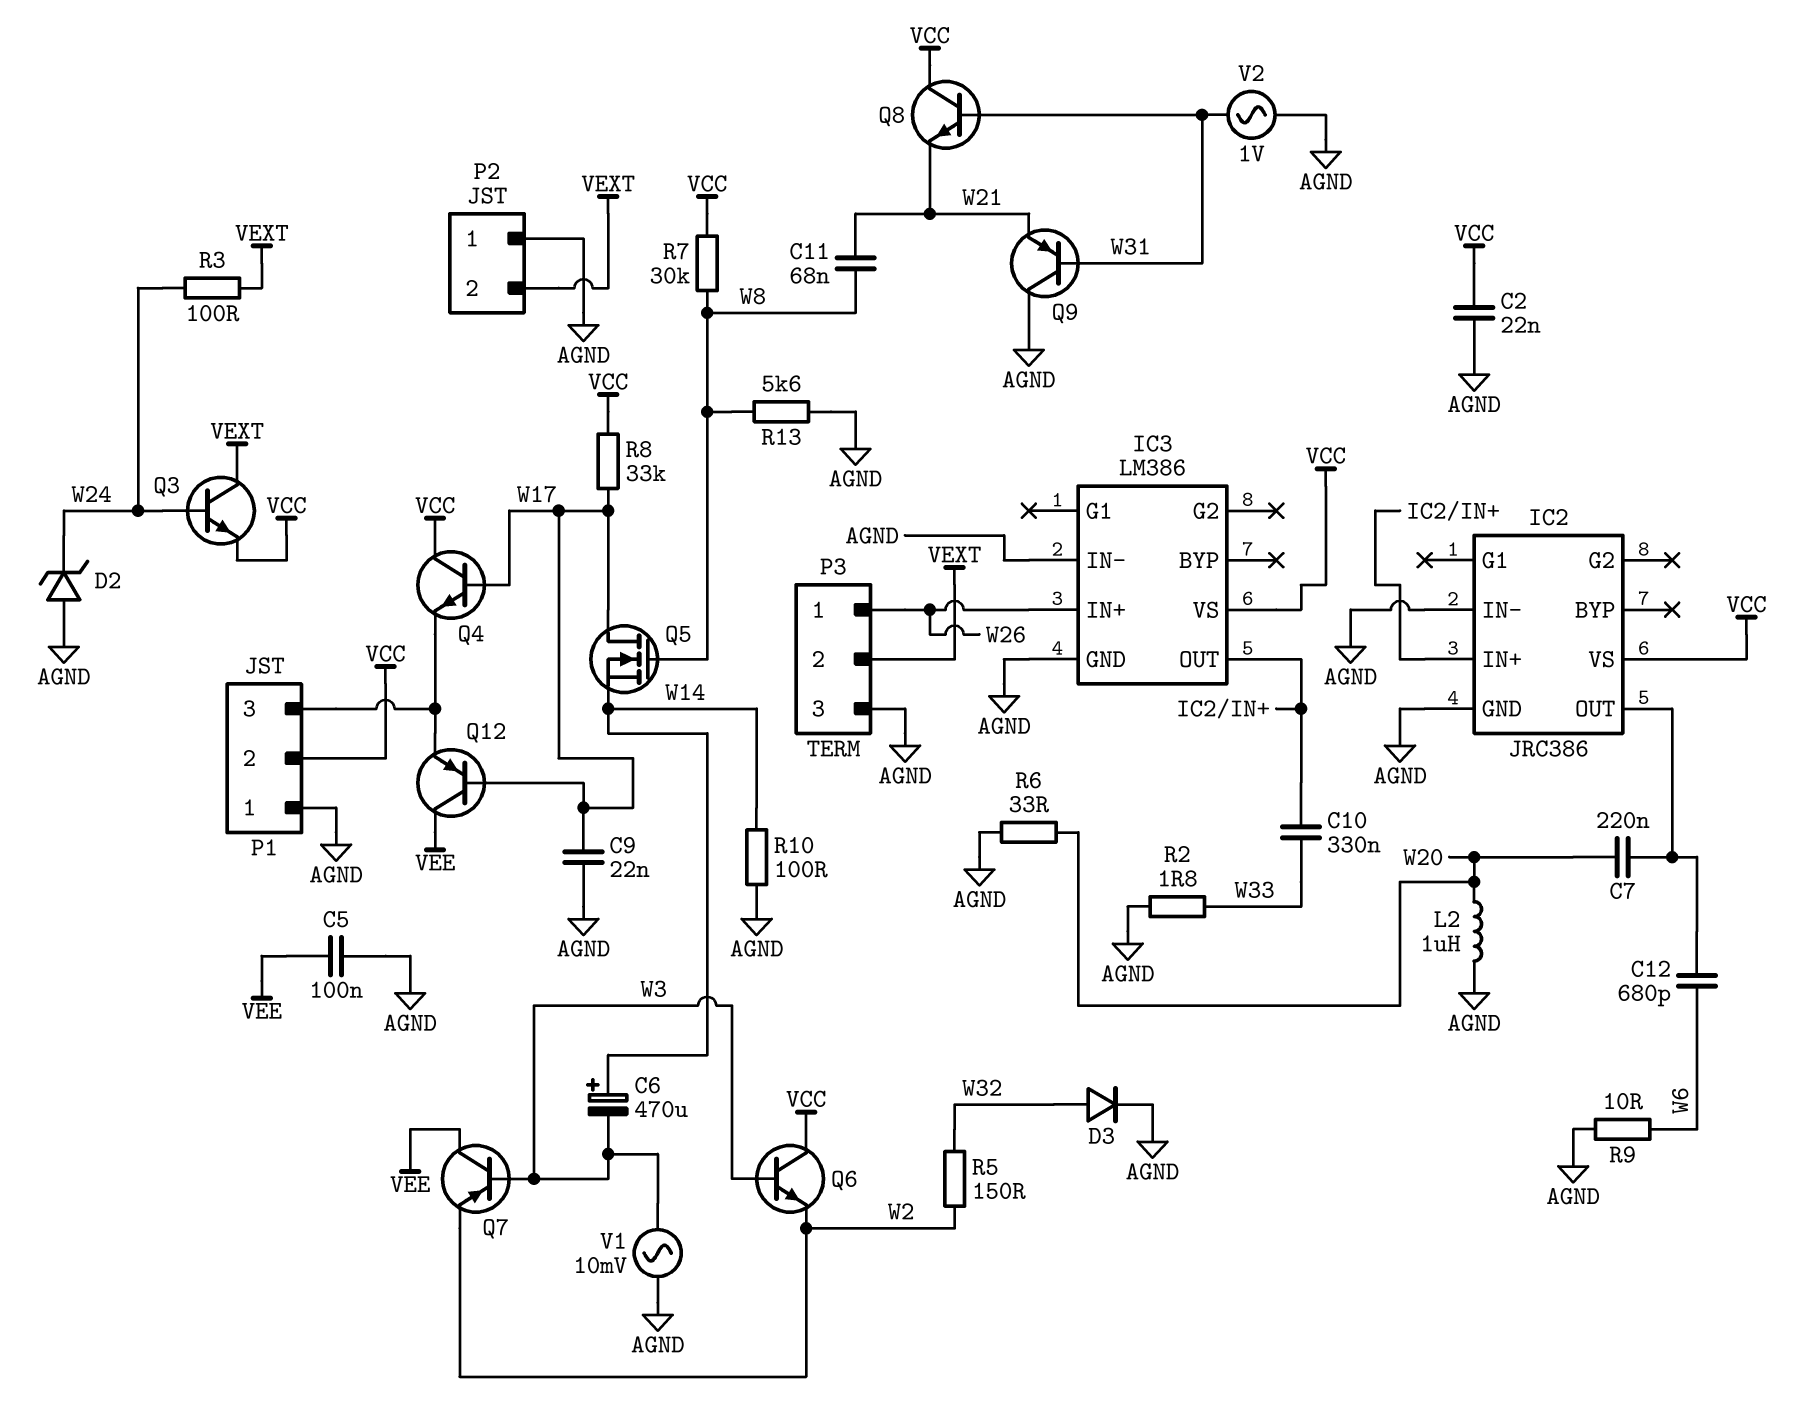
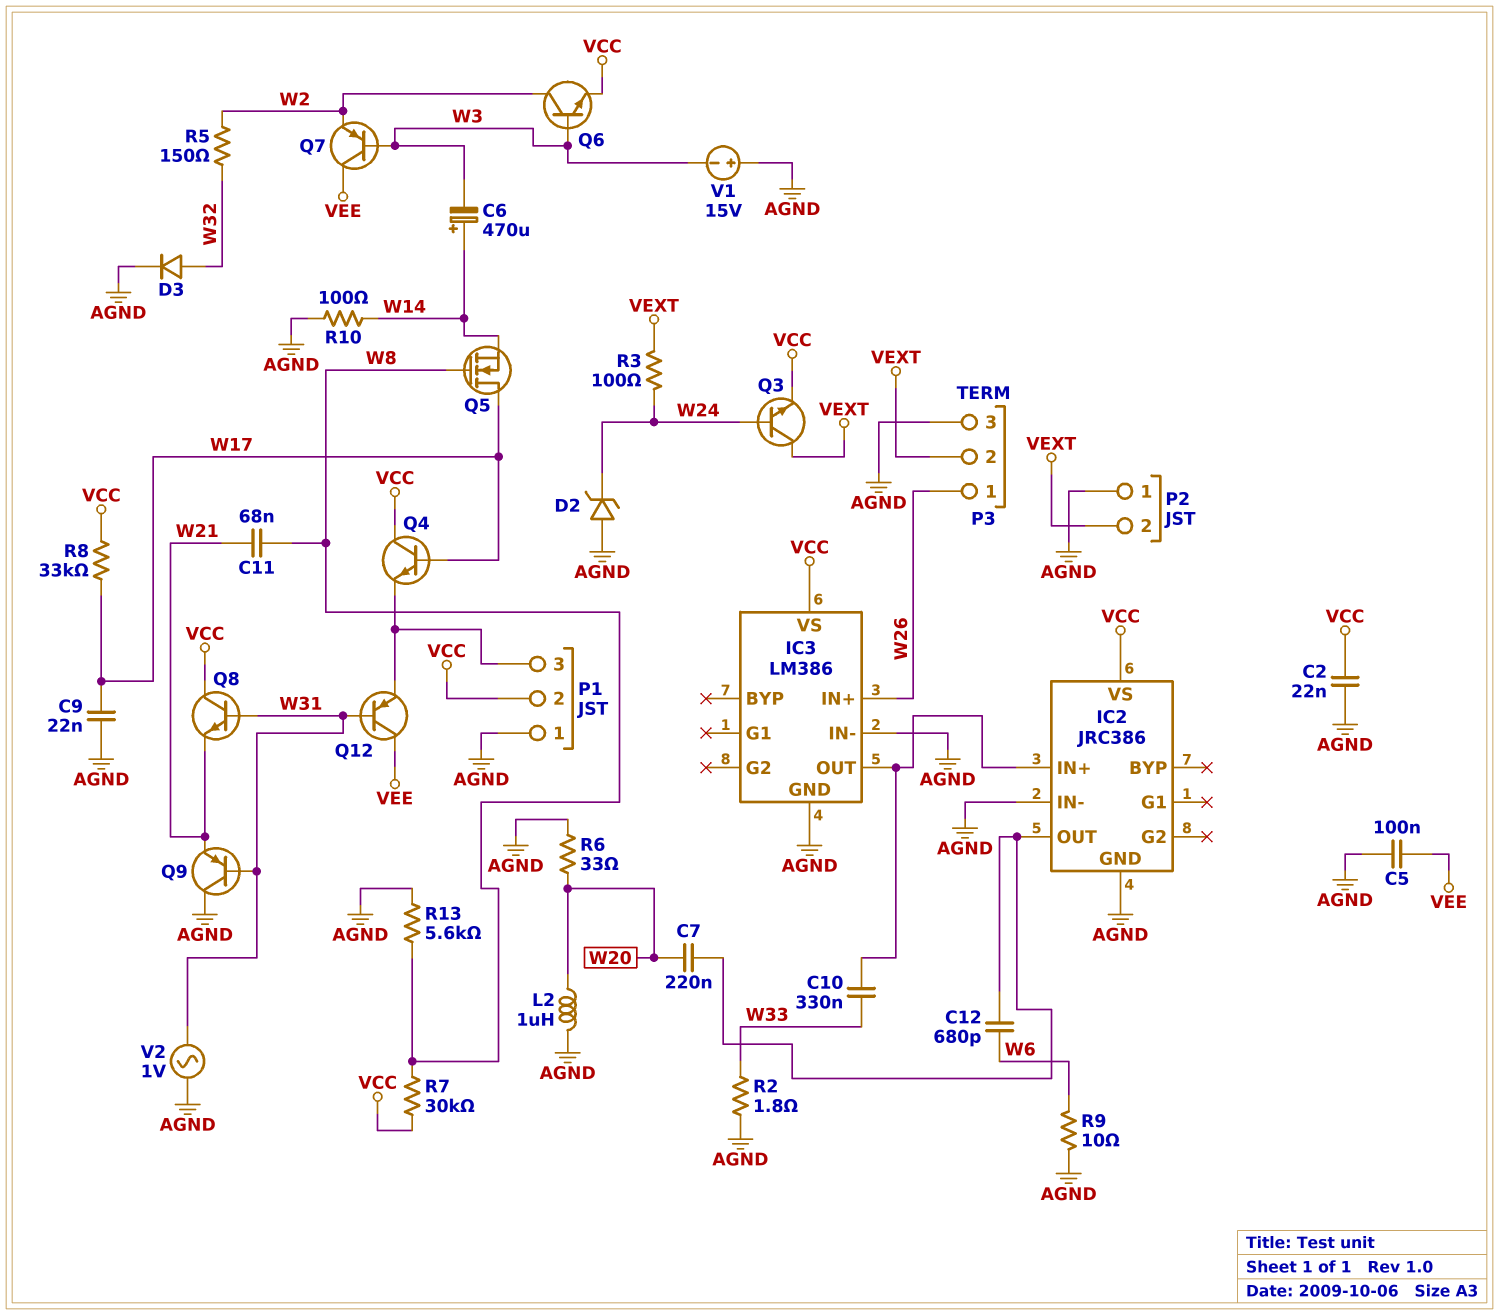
Q6: NPN (B W3, C VCC, E W2) -> NPN (B W3, C W2, E VCC)
Q12: PNP (B W17, C VEE, E P1/3) -> PNP (B W31, C VEE, E P1/3)
V1: AC 10mV (AGND, W3) -> 15V (plus AGND, minus W3)

